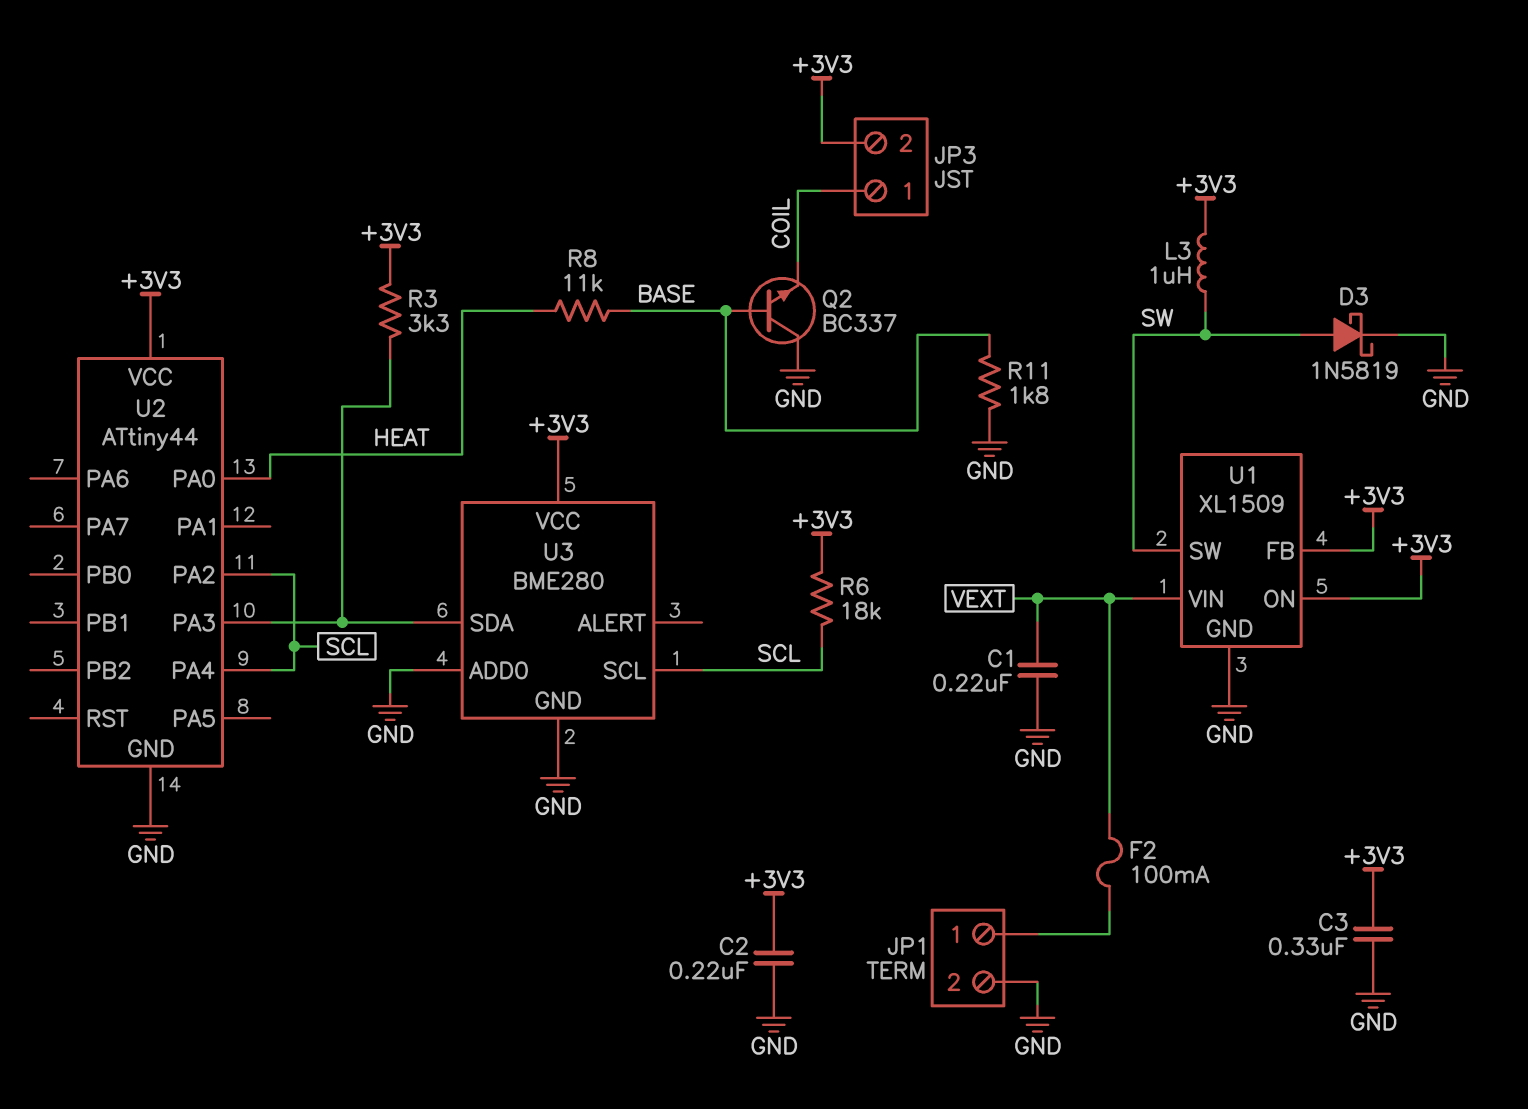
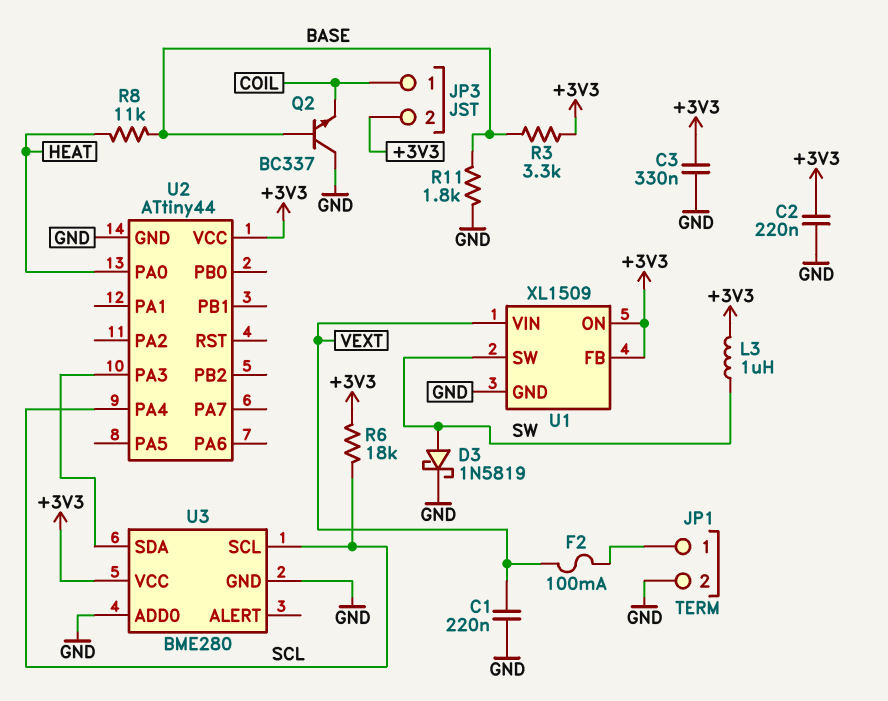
R3: 3.3k (+3V3, U2/PA3) -> 3.3k (+3V3, BASE)
U2 pin PA2: SCL -> none

